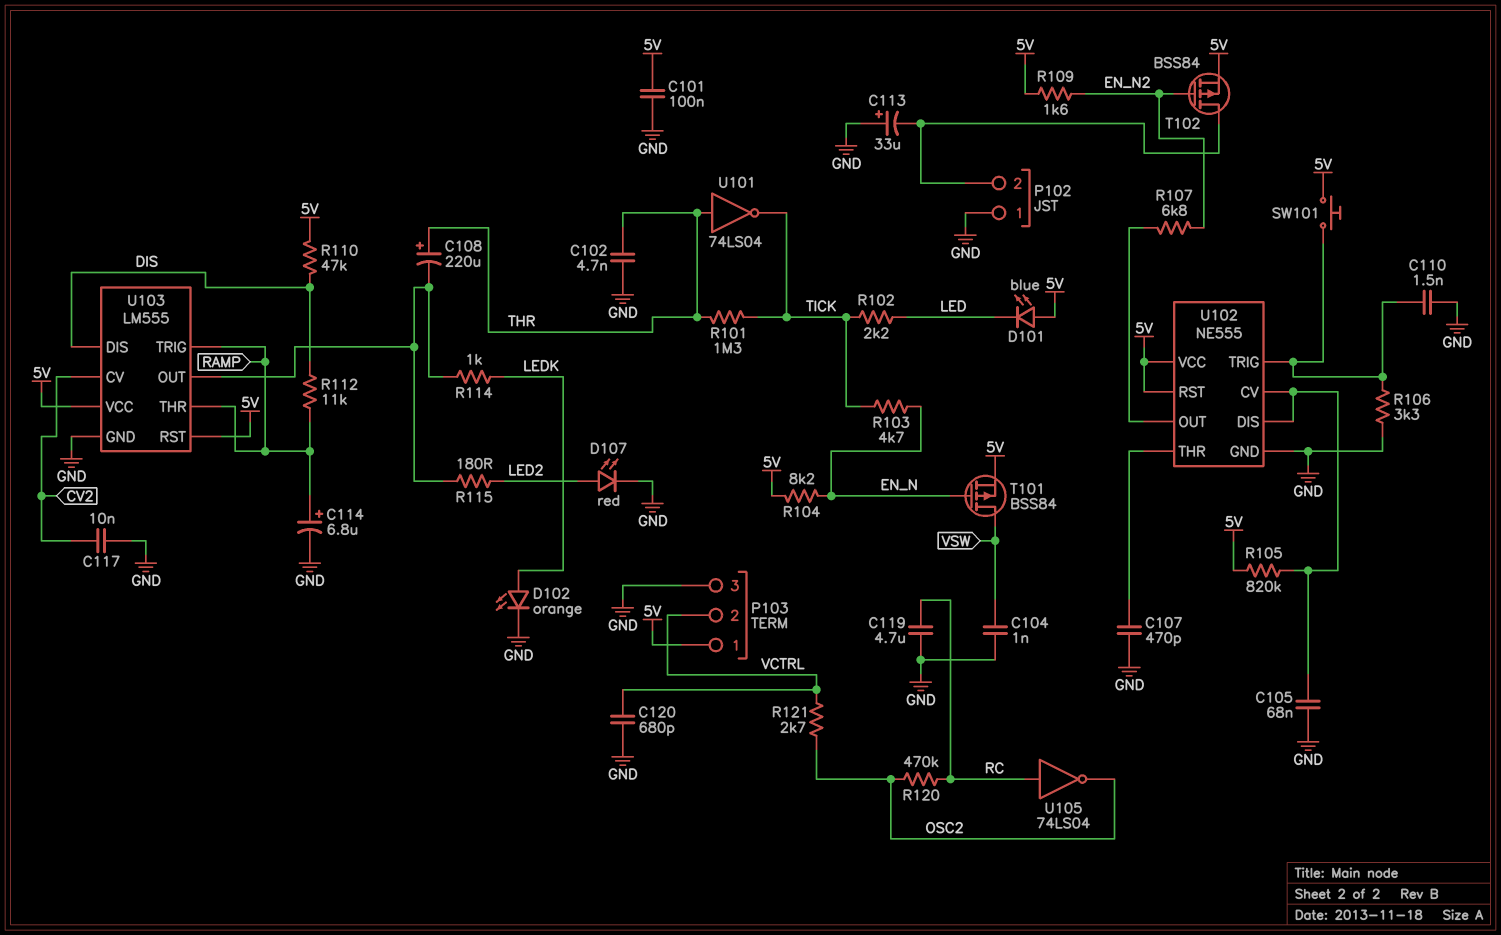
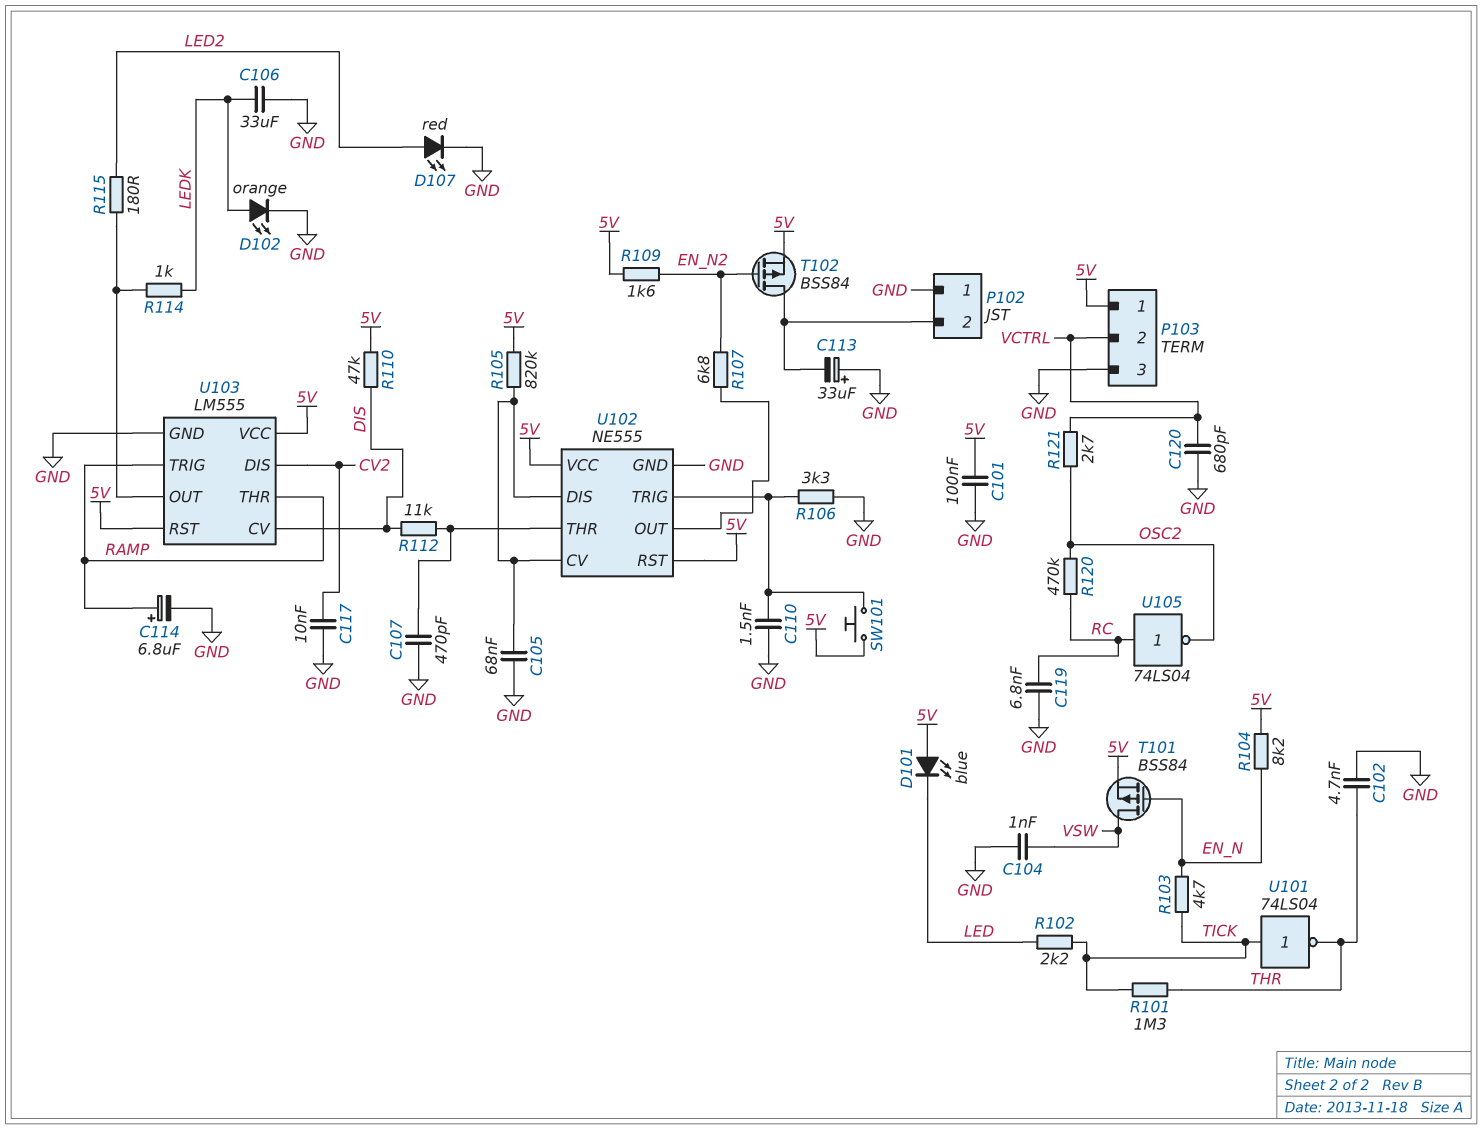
C106: none -> 33uF (GND, LEDK)
C108: 220uF (plus THR, minus U103/OUT) -> none
C119: 4.7uF (GND, RC) -> 6.8nF (GND, RC)
R112: 11k (DIS, RAMP) -> 11k (DIS, U102/THR)
U101: NOT 74LS04 (in THR, out TICK) -> NOT 74LS04 (in TICK, out THR)
U103 pin CV: CV2 -> DIS
U103 pin DIS: DIS -> CV2

